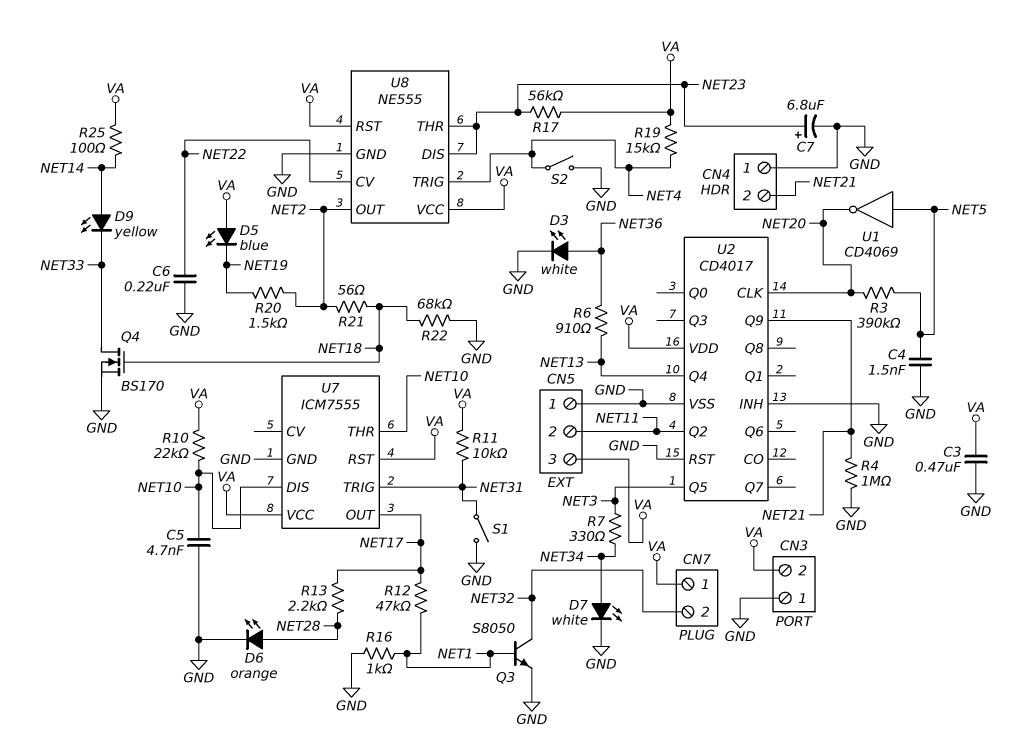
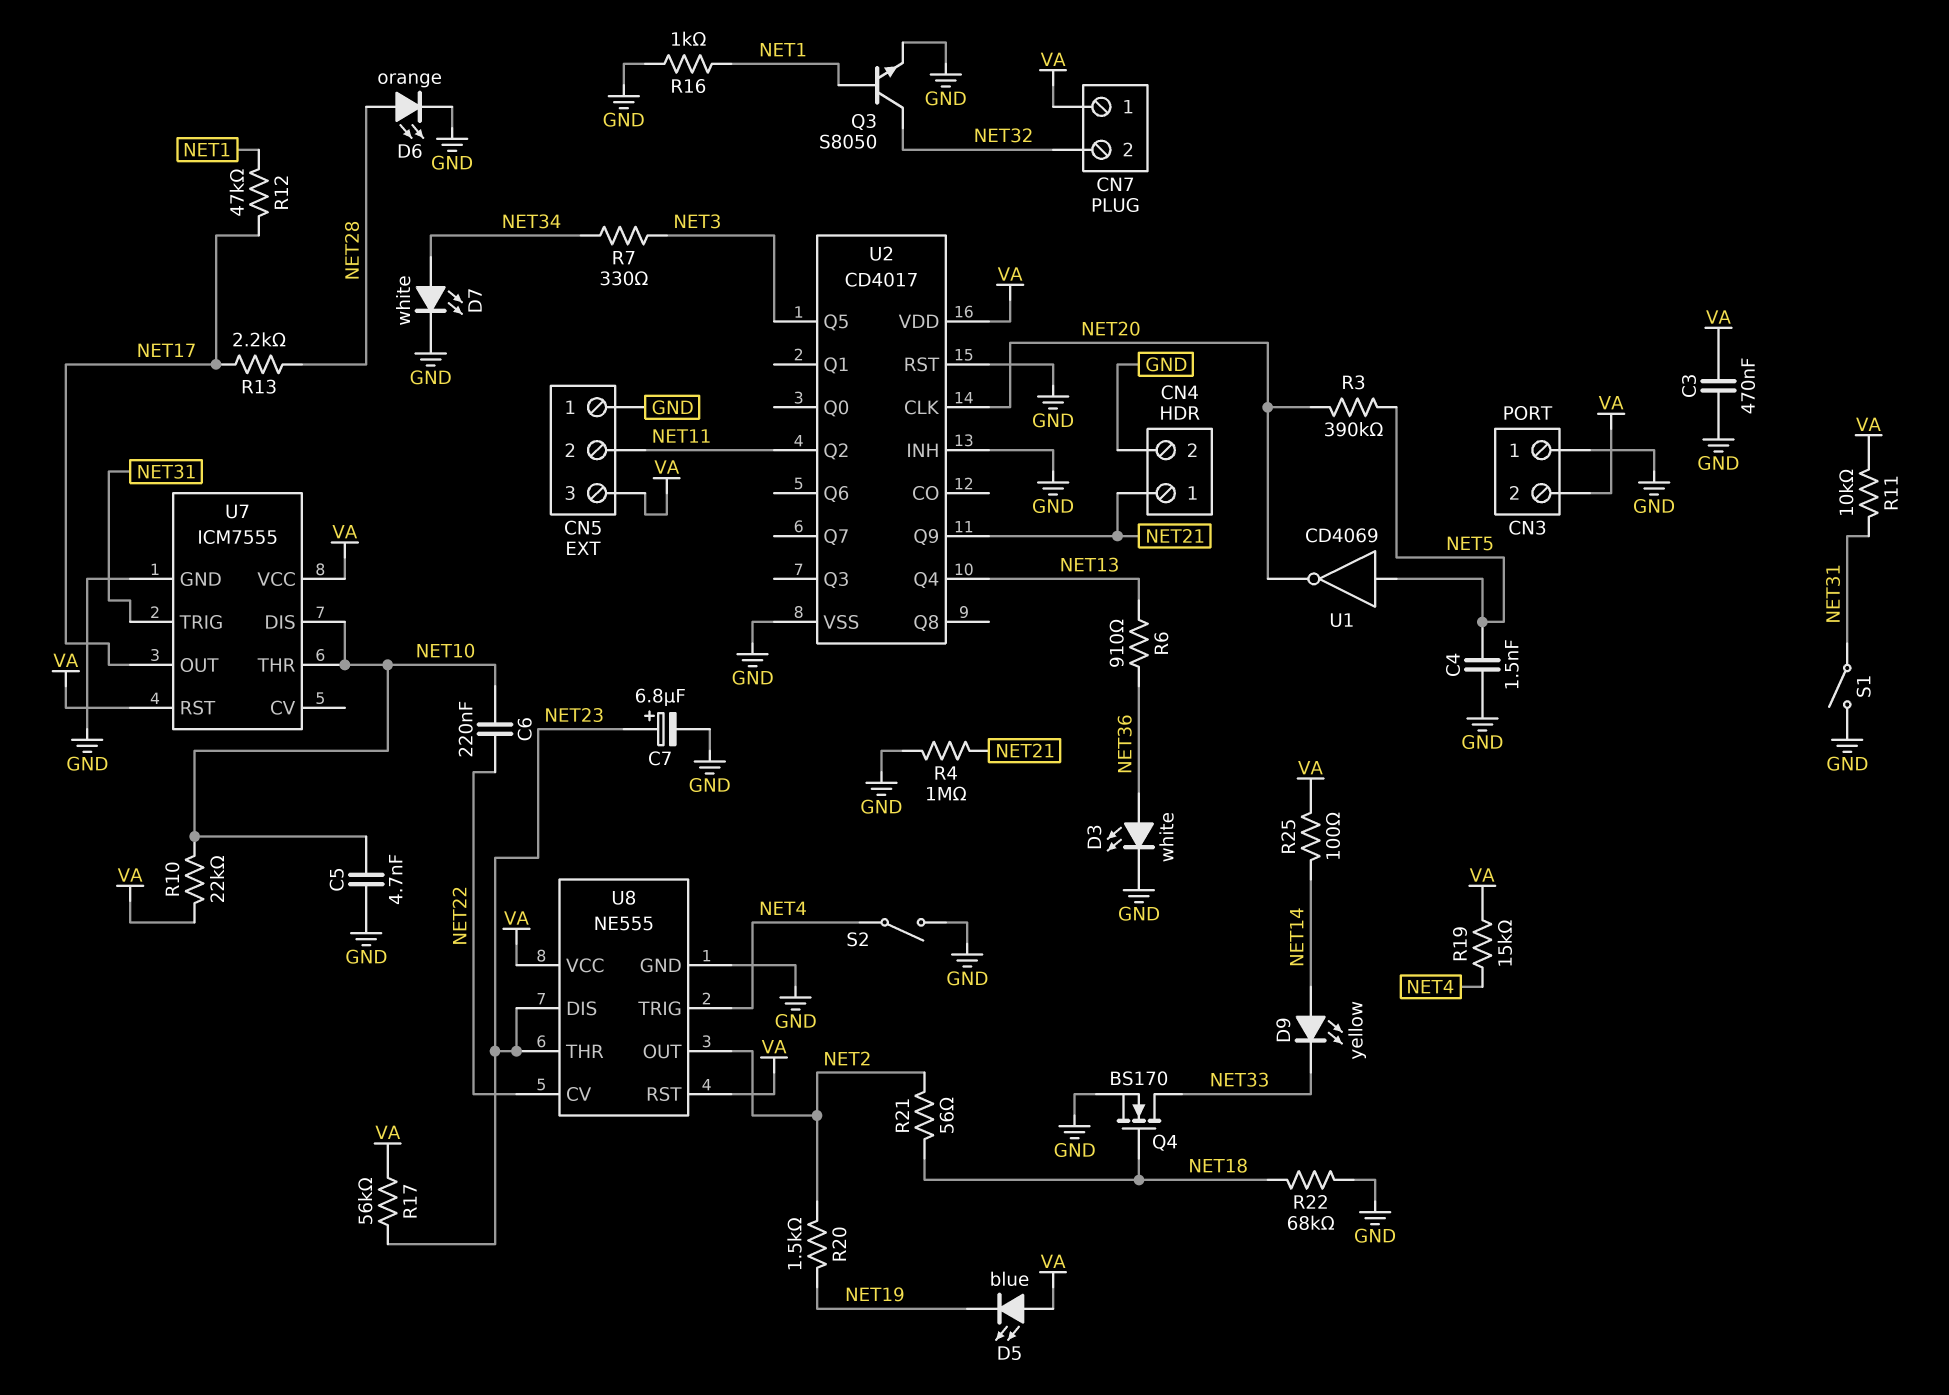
C6: 220nF (GND, NET22) -> 220nF (NET10, NET22)
CN4 pin 1: GND -> NET21
CN4 pin 2: NET21 -> GND

